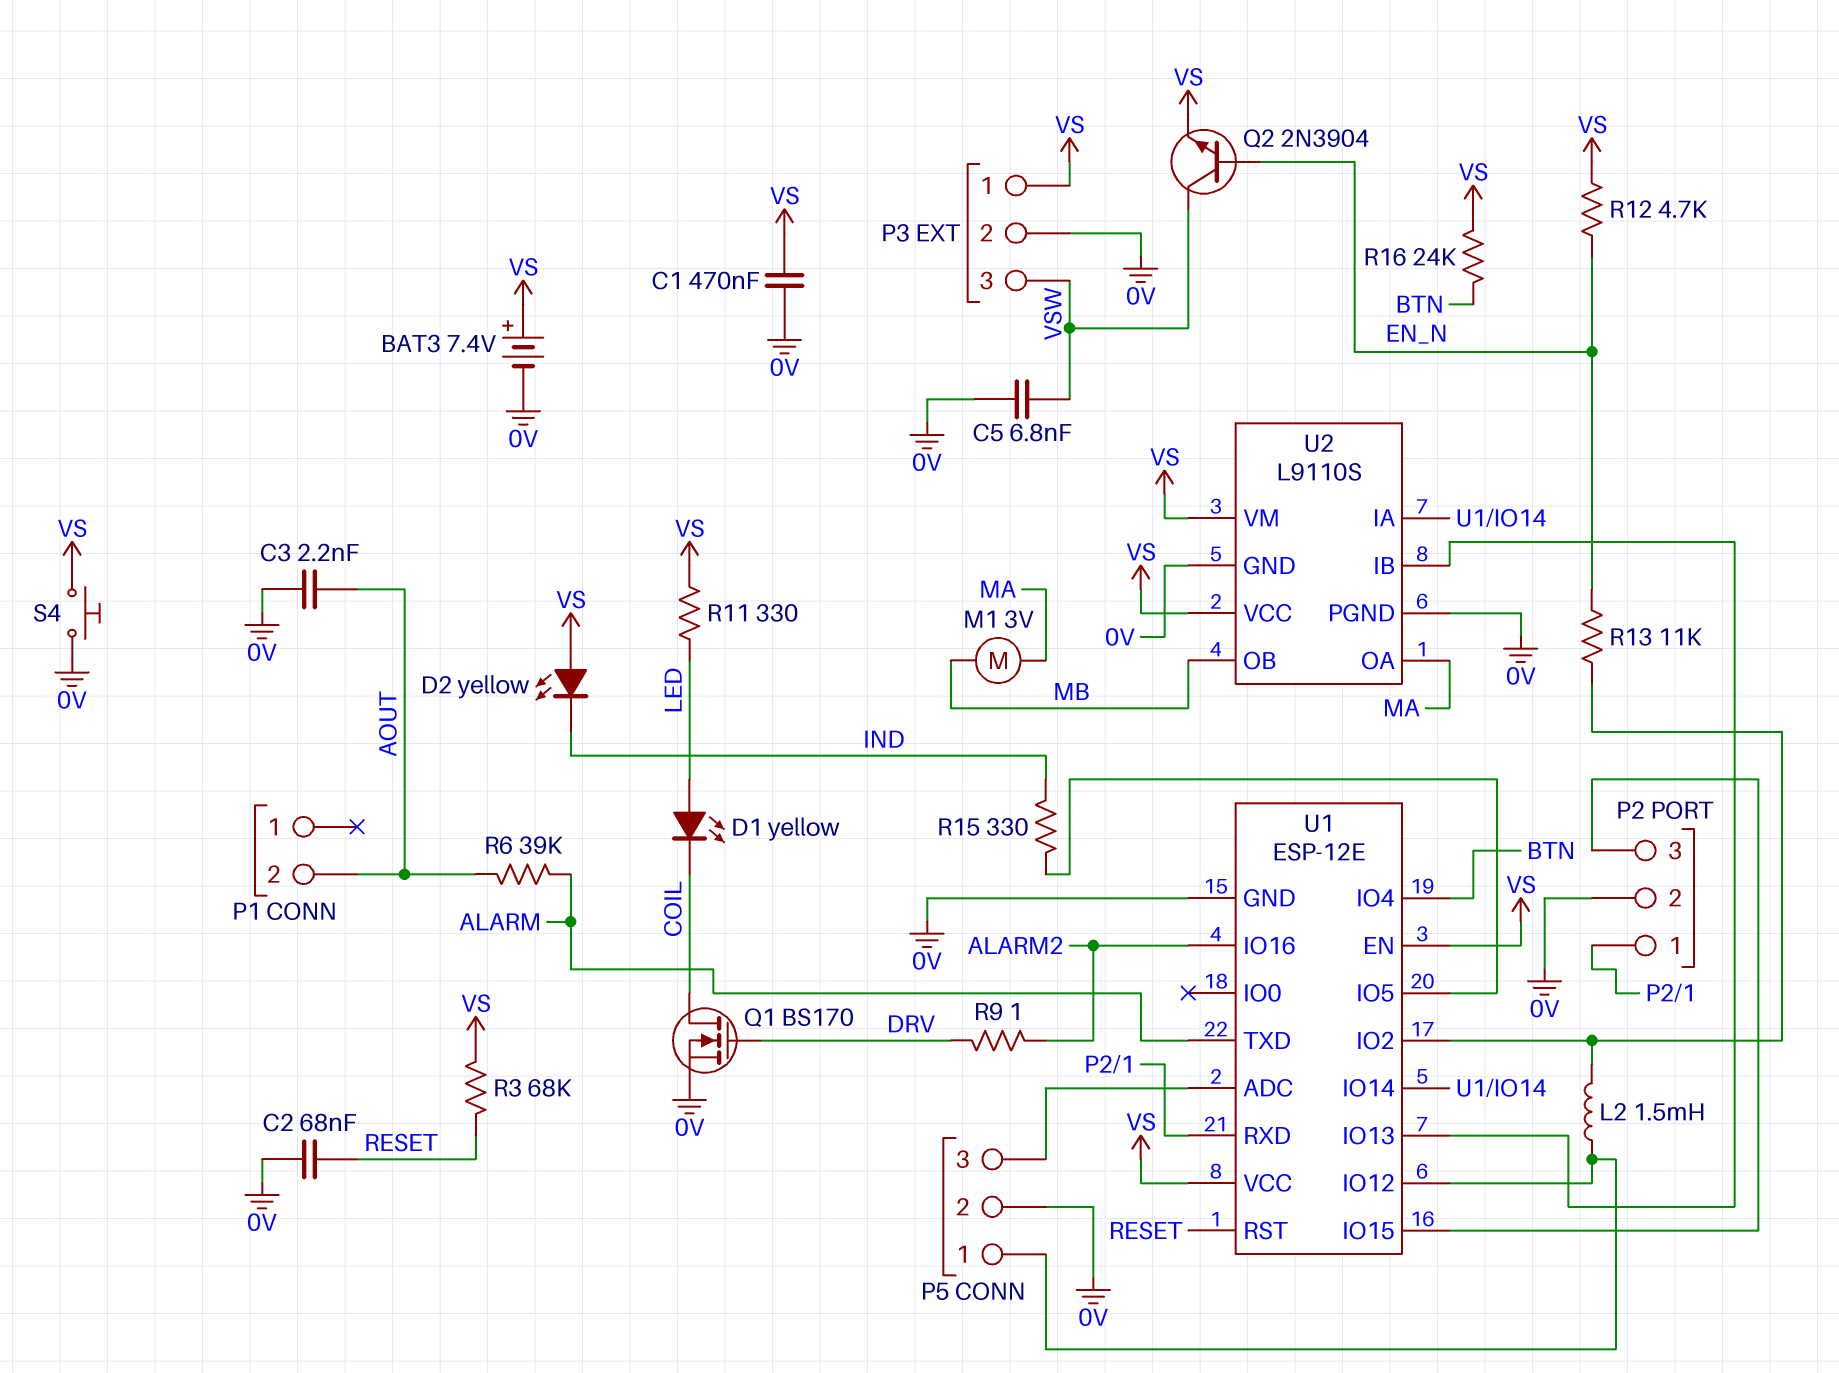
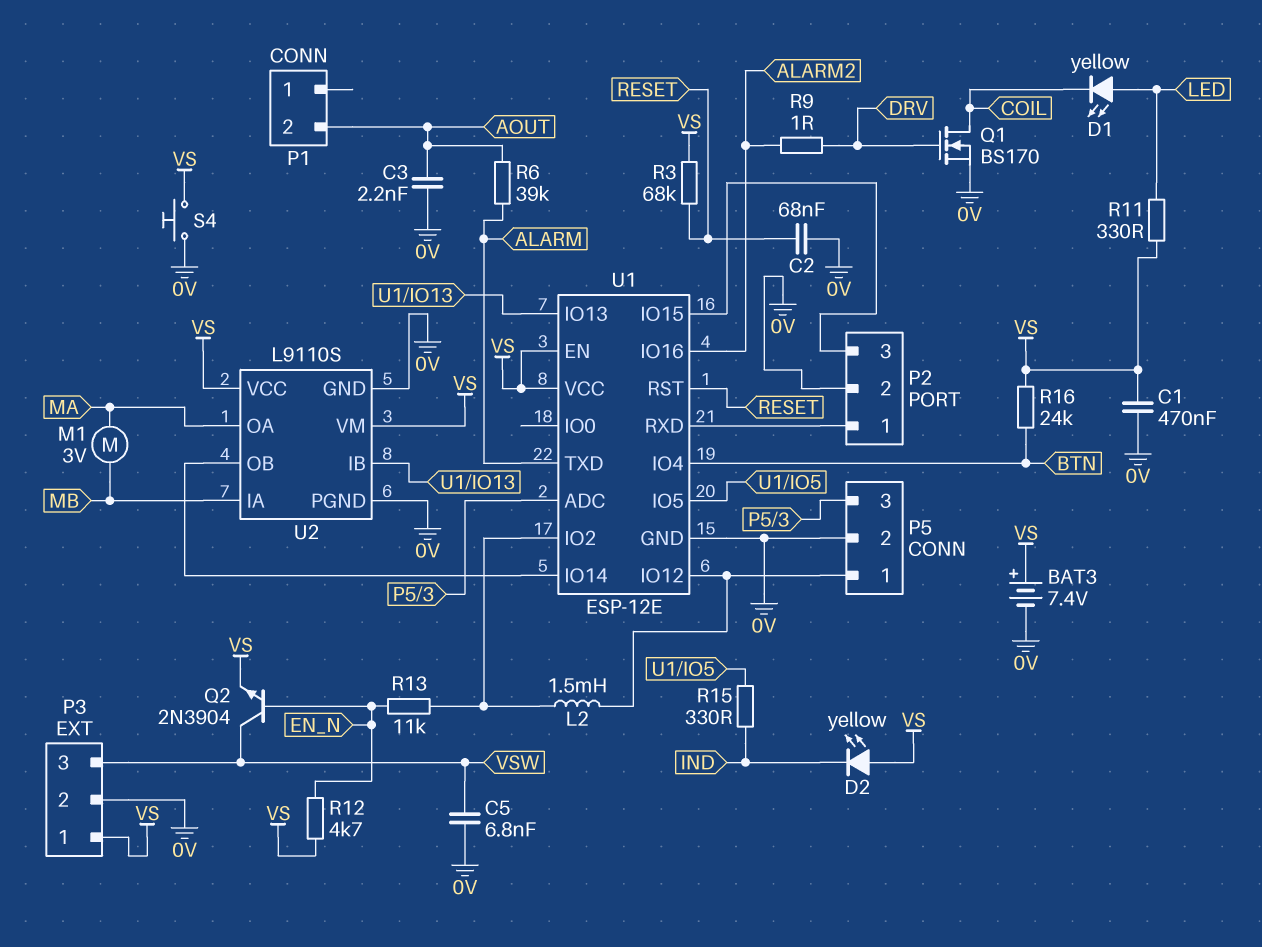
U2 pin IA: U1/IO14 -> MB
U2 pin OB: MB -> U1/IO14

